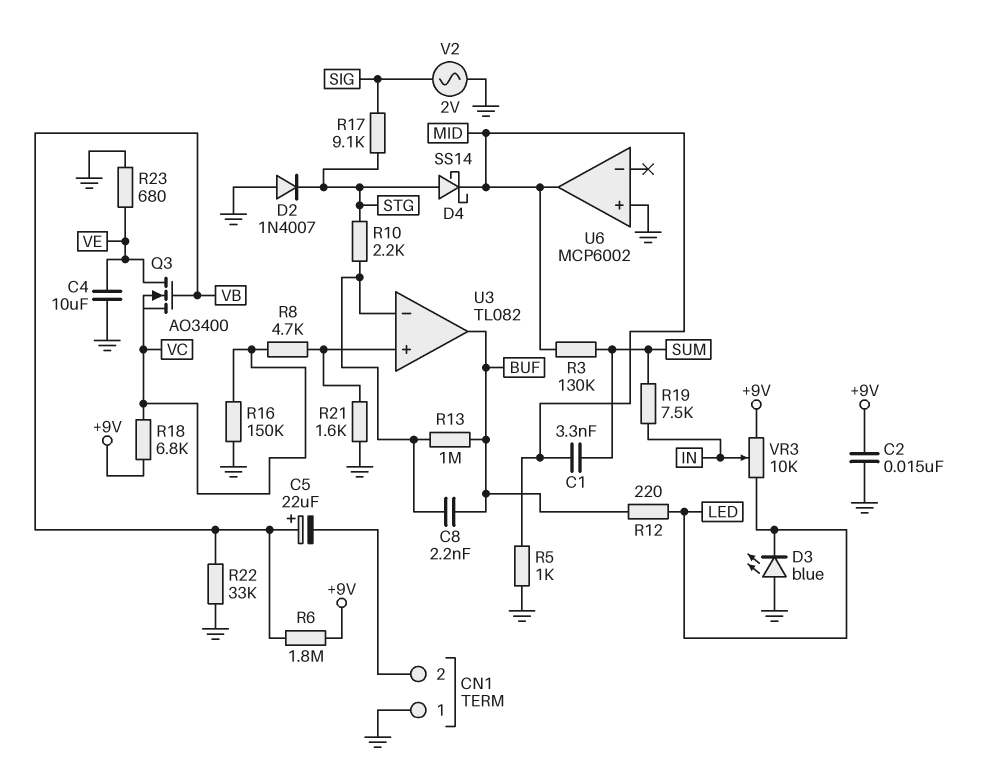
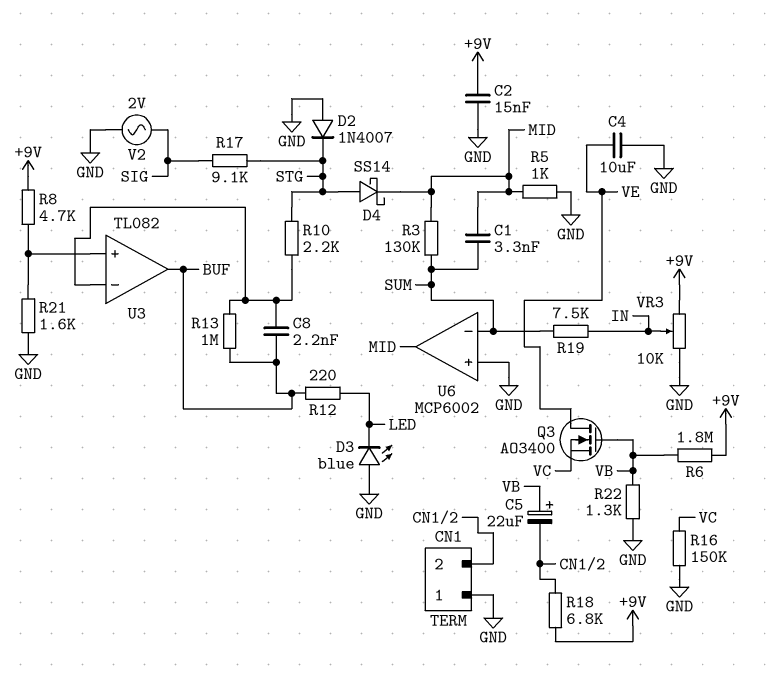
R8: 4.7k (U3/in+, VC) -> 4.7k (+9V, U3/in+)
R18: 6.8k (+9V, VC) -> 6.8k (+9V, CN1/2)
R22: 33k (GND, VB) -> 1.3k (GND, VB)
R23: 680 (GND, VE) -> none
U6 pin in-: none -> SUM
VR3: 10k (+9V, LED, wiper IN) -> 10k (+9V, GND, wiper IN)

